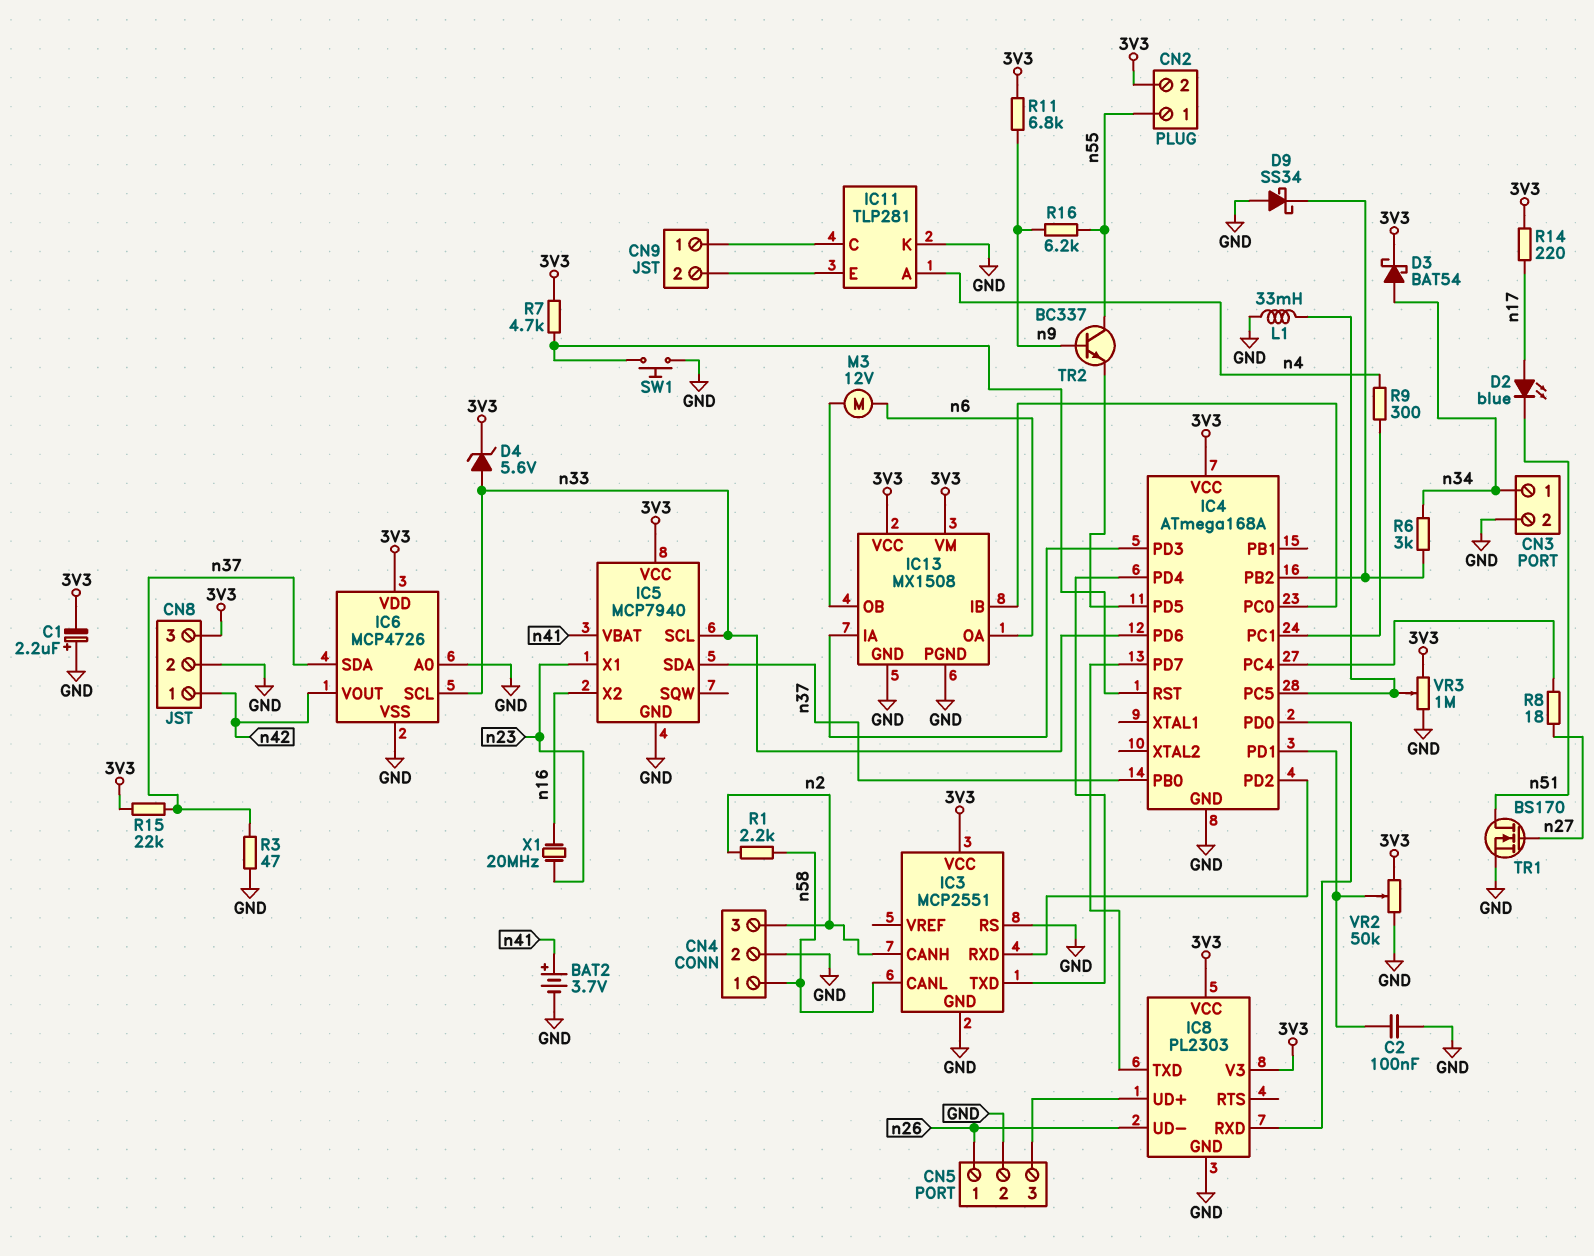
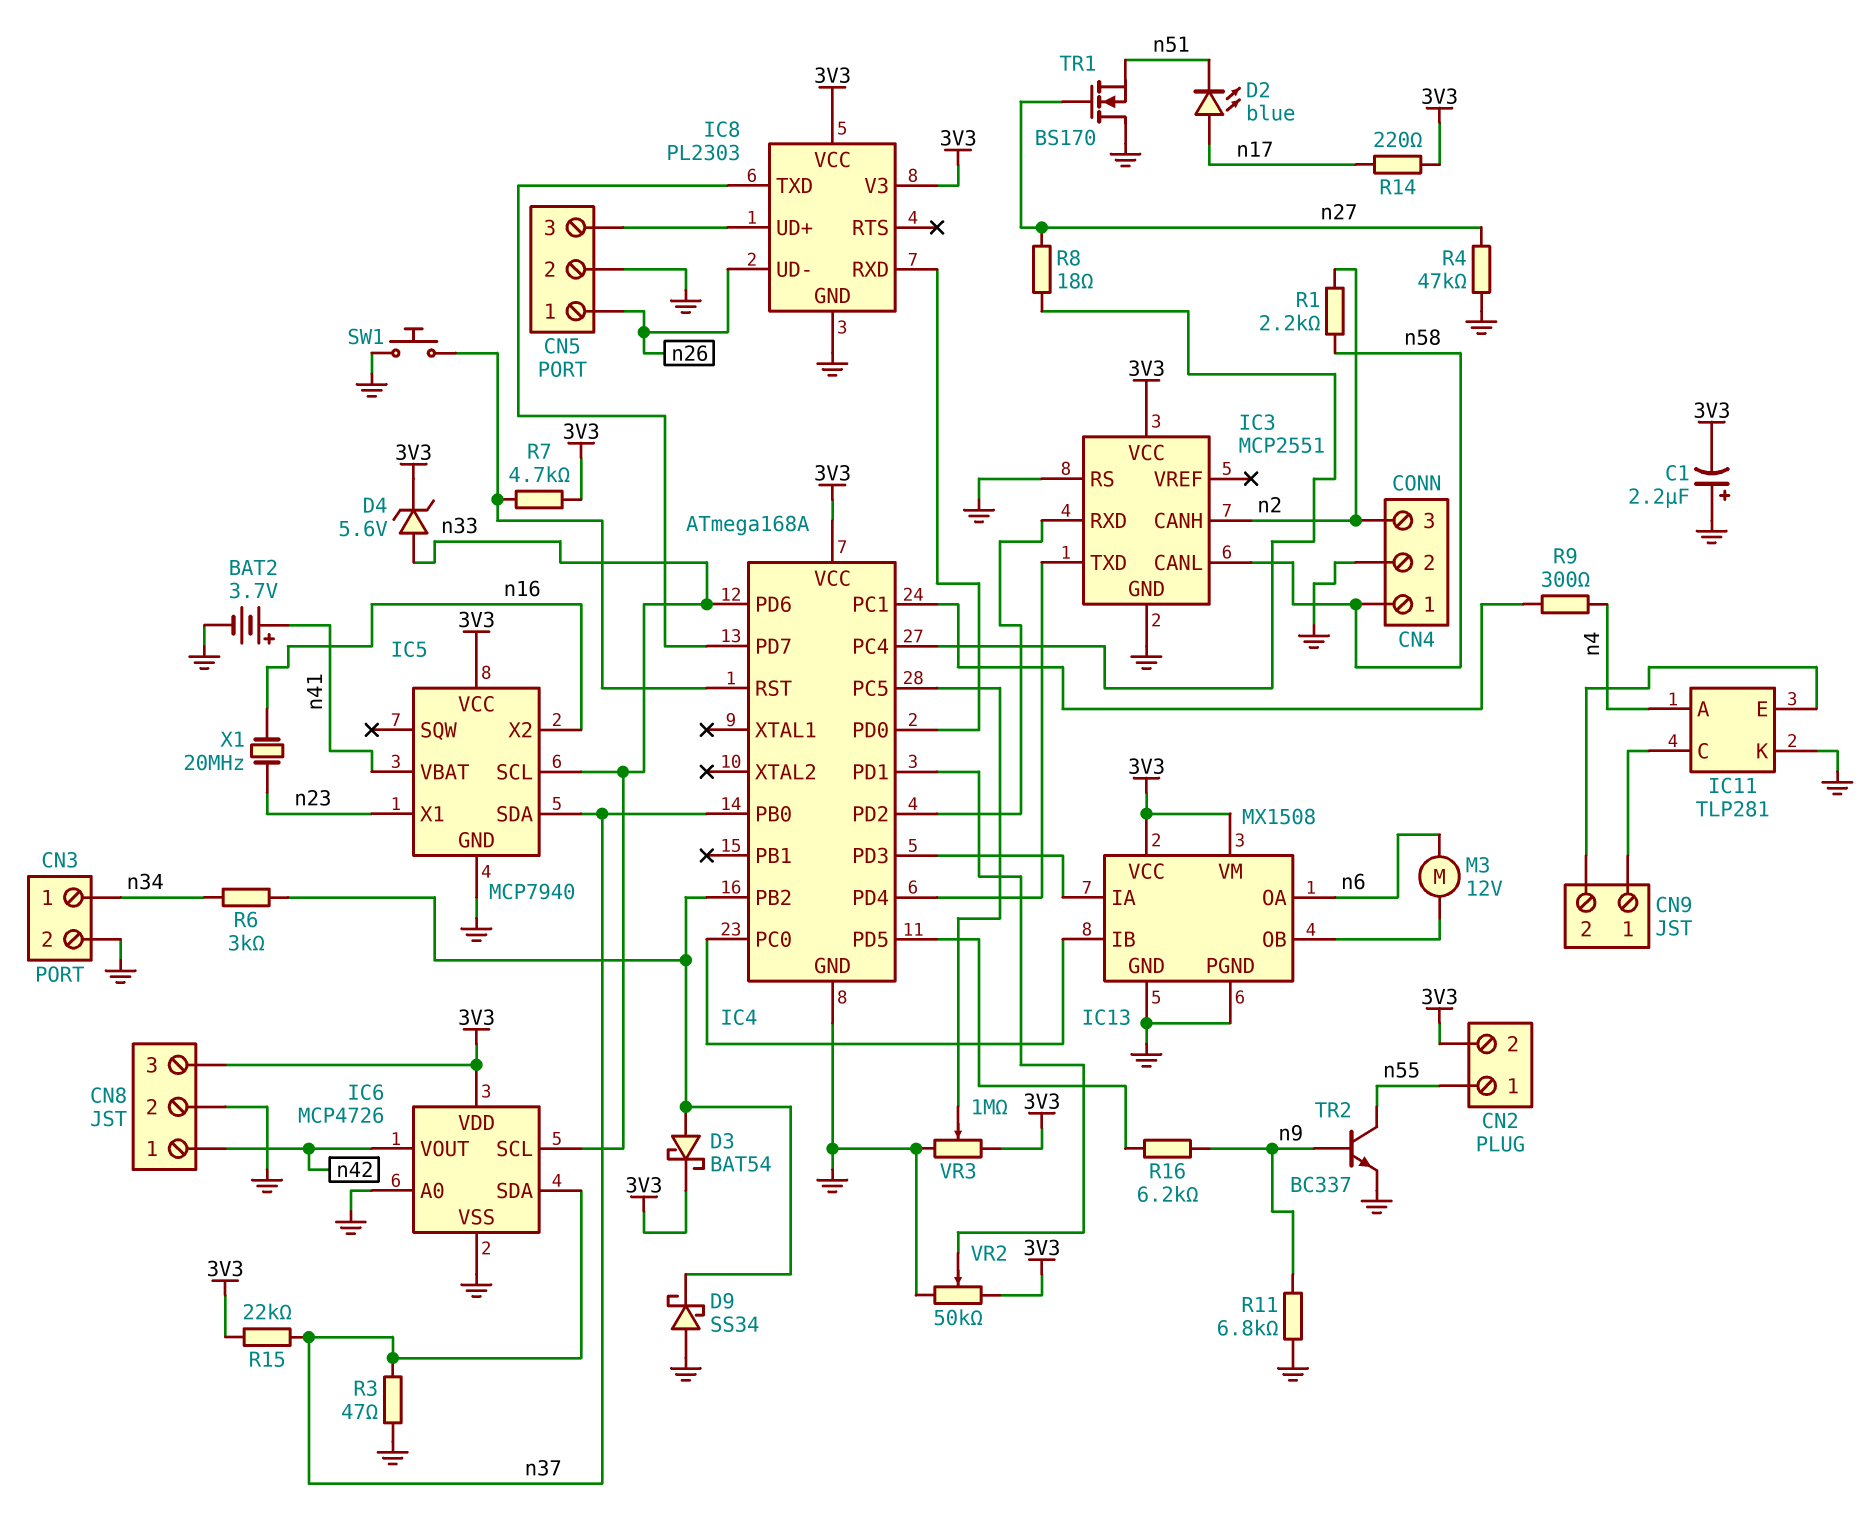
C2: 100nF (GND, IC4/PD1) -> none
D3: schottky BAT54 (A n34, K 3V3) -> schottky BAT54 (A IC4/PB2, K 3V3)
L1: 33mH (GND, IC4/PC5) -> none
R4: none -> 47k (GND, n27)
R11: 6.8k (3V3, n9) -> 6.8k (GND, n9)
R16: 6.2k (n9, n55) -> 6.2k (IC4/PD5, n9)
TR1: NMOS BS170 (G n27, D n51, S GND) -> NMOS BS170 (G n27, D GND, S n51)
TR2: NPN BC337 (B n9, C n55, E IC4/PD5) -> NPN BC337 (B n9, C n55, E GND)

